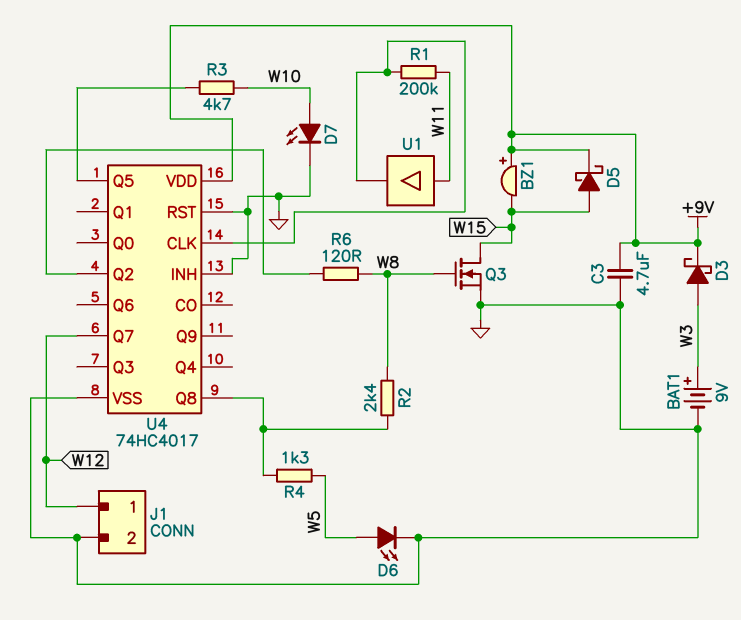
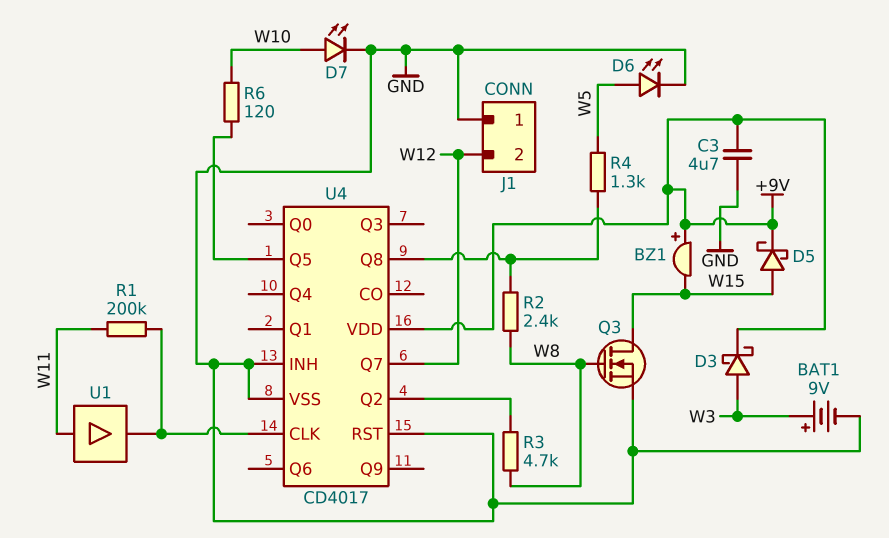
J1 pin 1: W12 -> GND
J1 pin 2: GND -> W12
R3: 4.7k (U4/Q5, W10) -> 4.7k (U4/Q2, W8)
R6: 120 (U4/Q2, W8) -> 120 (U4/Q5, W10)
U4: 74HC4017 -> CD4017

